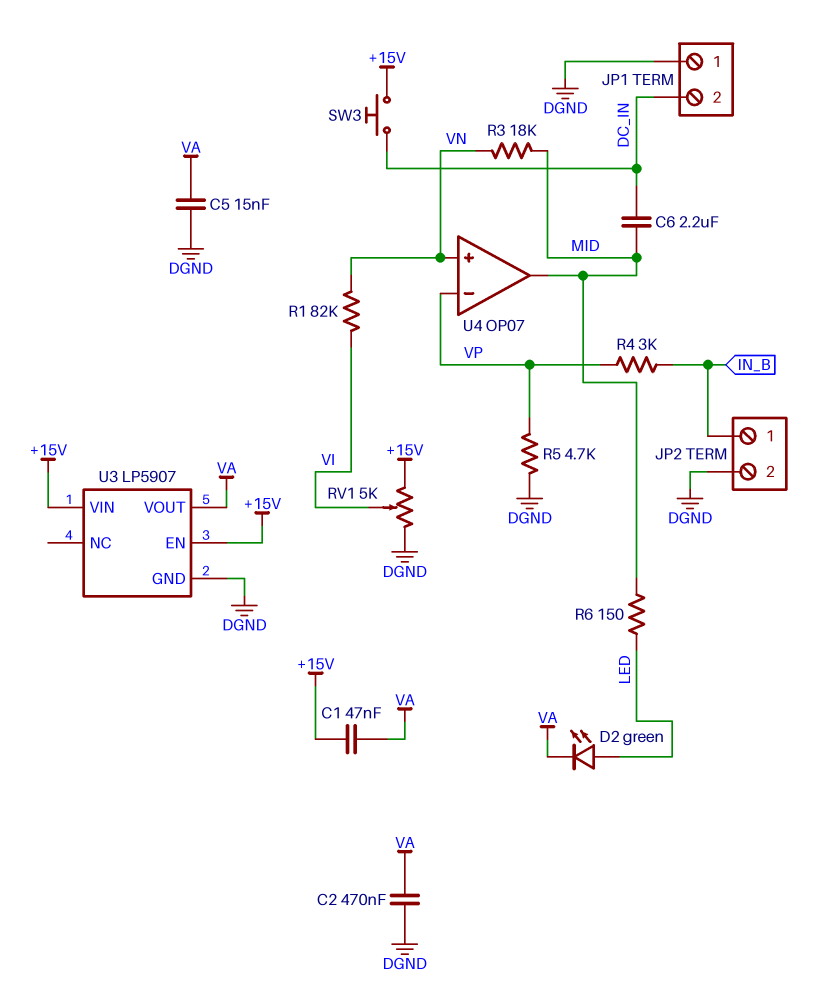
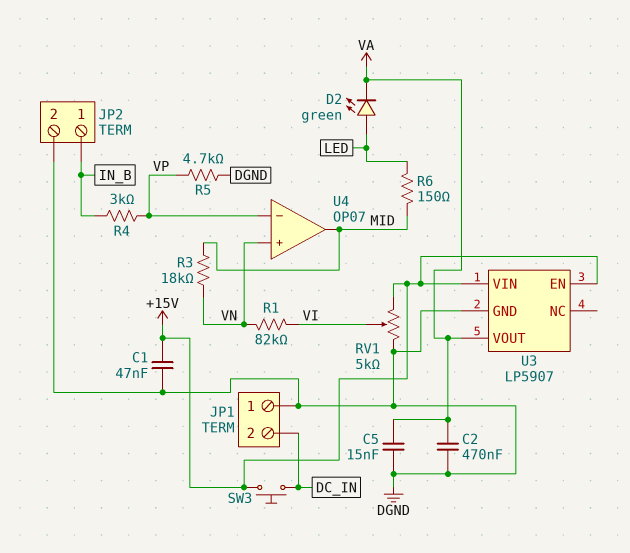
C1: 47nF (+15V, VA) -> 47nF (+15V, DGND)
C6: 2.2uF (DC_IN, MID) -> none

